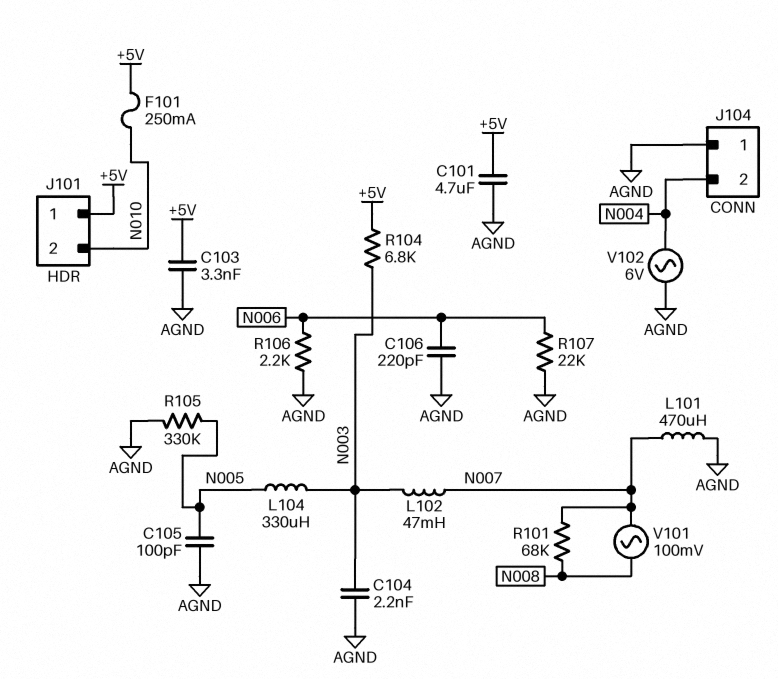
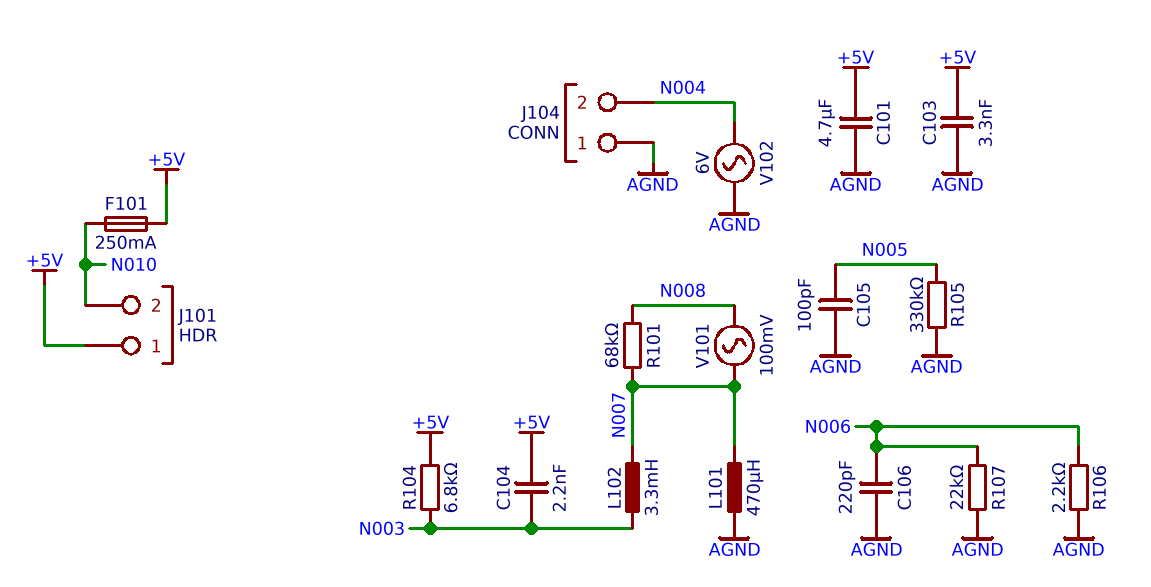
C104: 2.2nF (AGND, N003) -> 2.2nF (+5V, N003)
L102: 47mH (N003, N007) -> 3.3mH (N003, N007)
L104: 330uH (N003, N005) -> none

